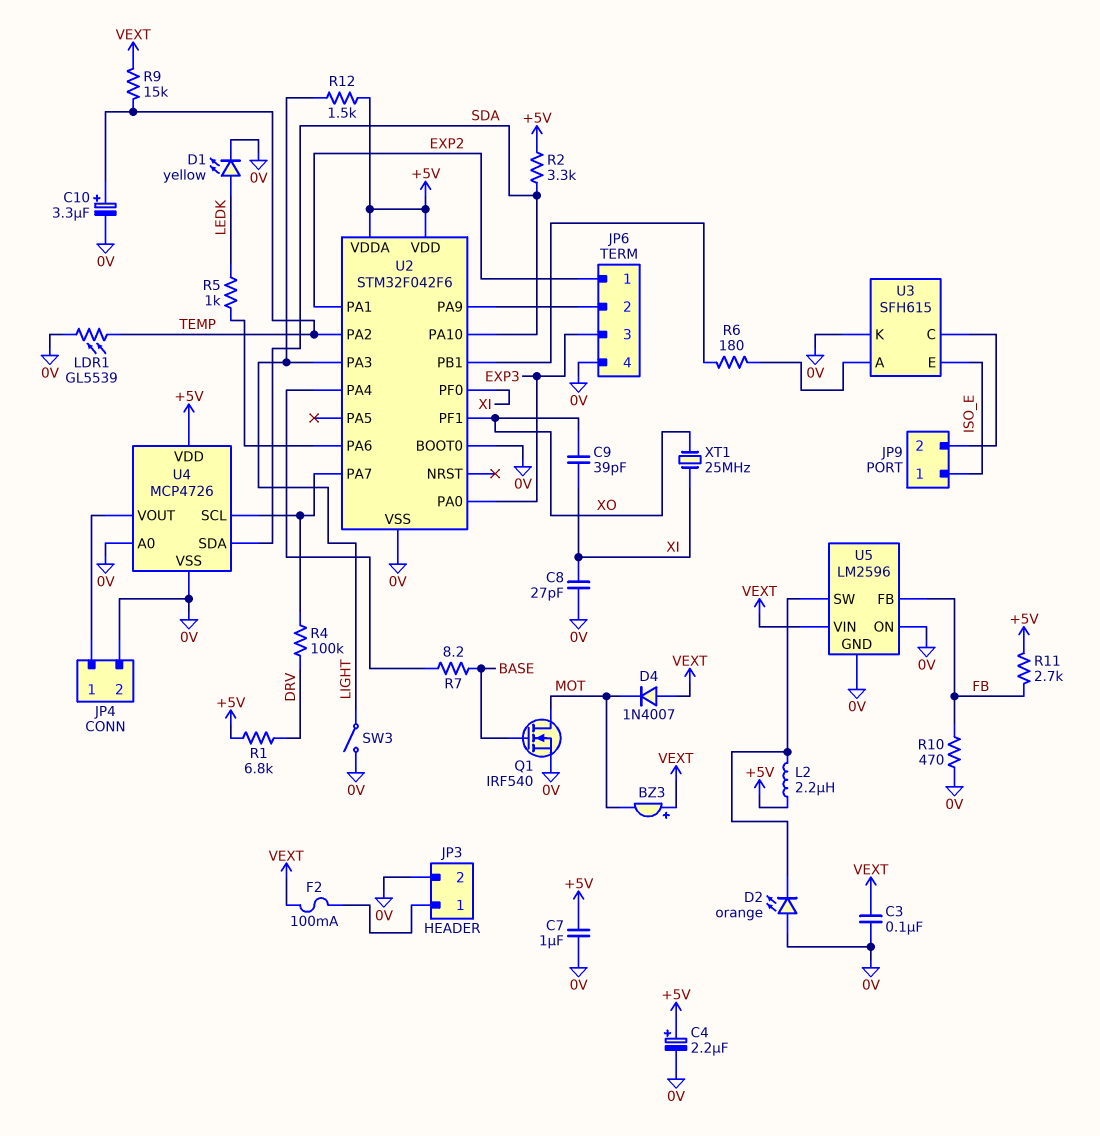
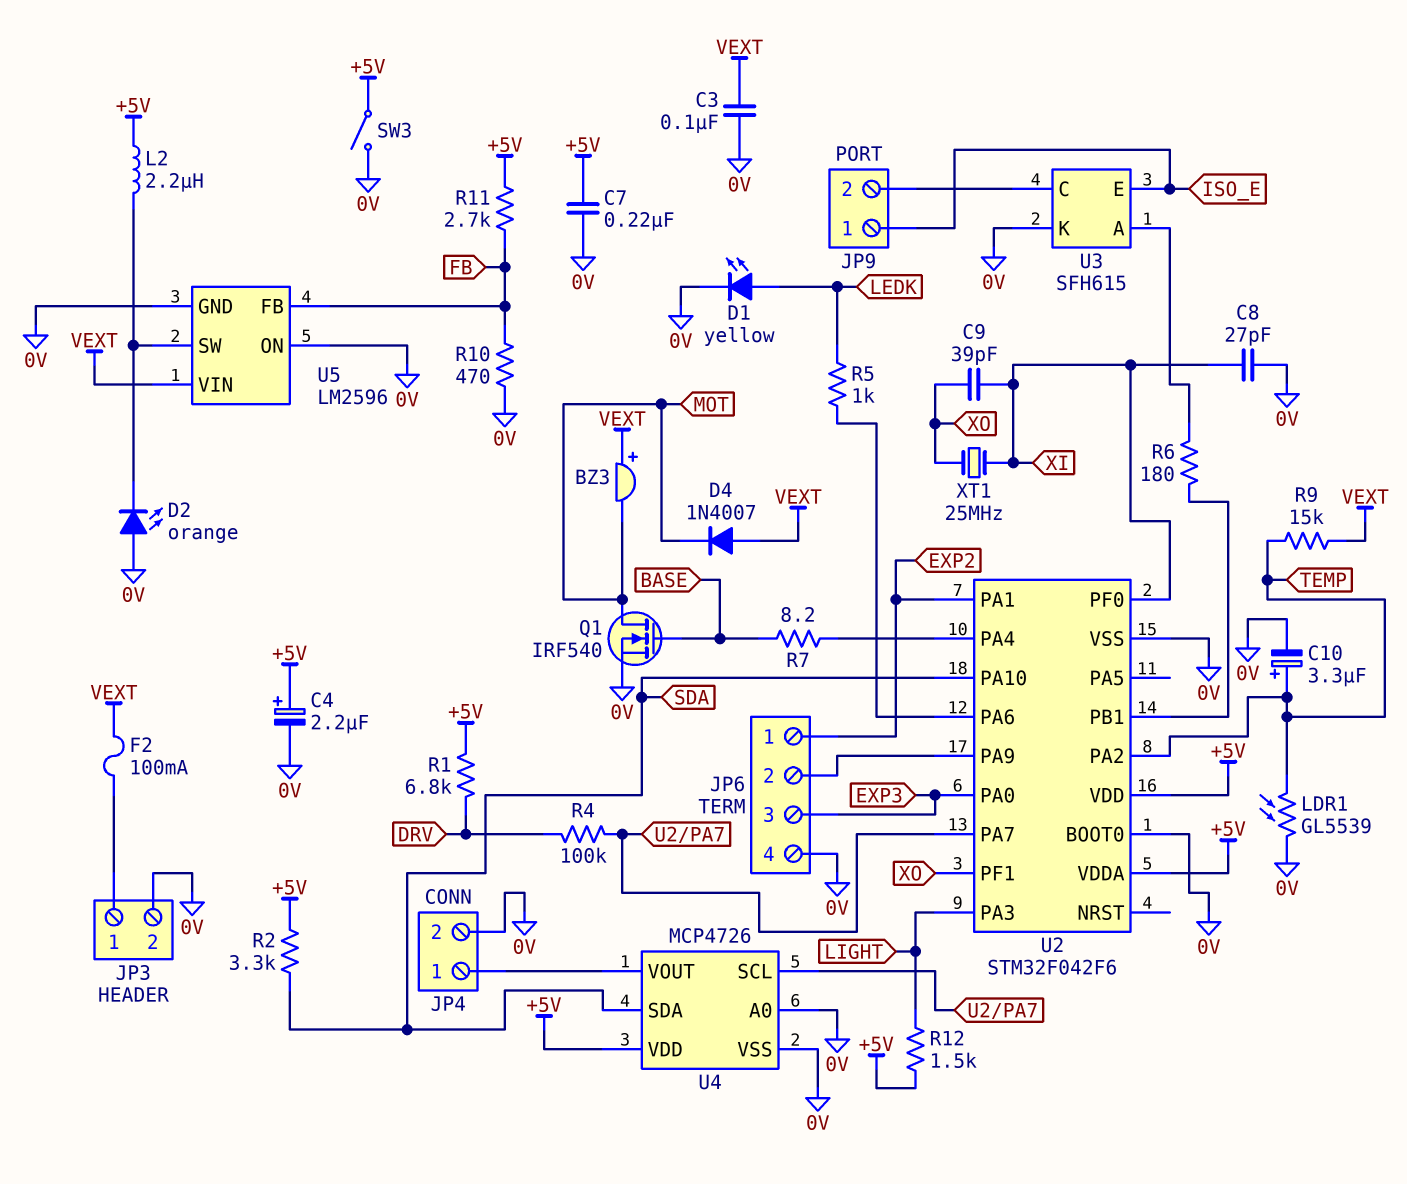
C7: 1uF (+5V, 0V) -> 220nF (+5V, 0V)
SW3: switch (0V, LIGHT) -> switch (+5V, 0V)

